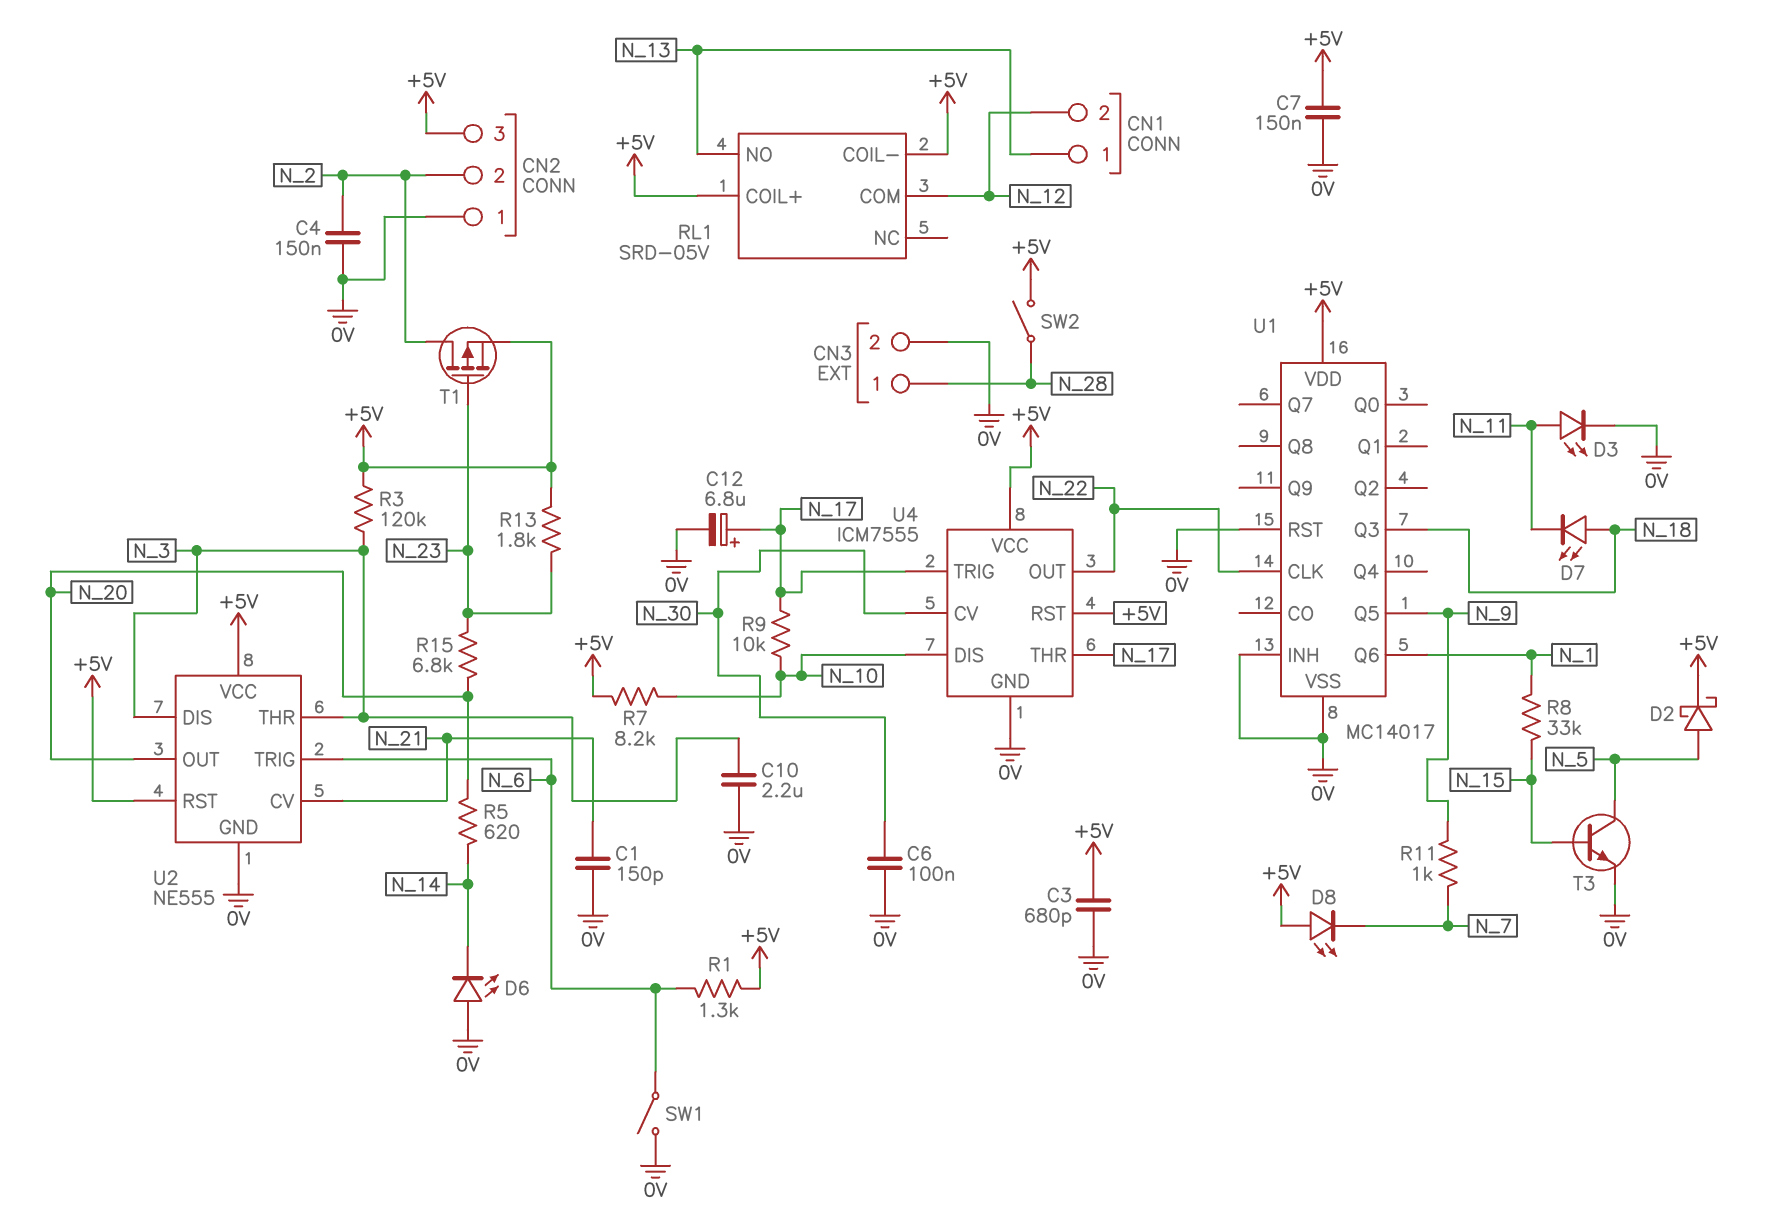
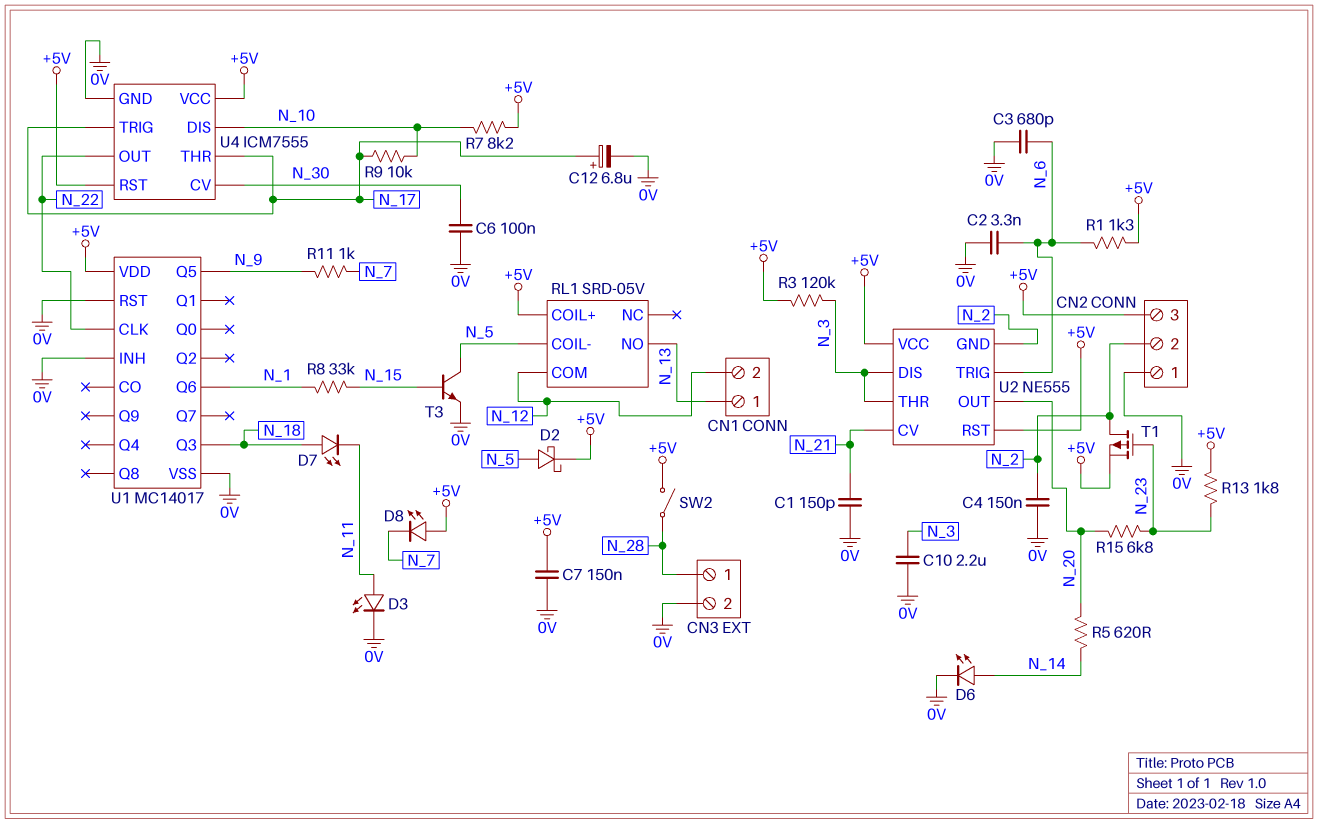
C2: none -> 3.3nF (0V, N_6)
C3: 680pF (+5V, 0V) -> 680pF (0V, N_6)
D6: LED (A 0V, K N_14) -> LED (A N_14, K 0V)
RL1 pin COIL-: +5V -> N_5
SW1: switch (0V, N_6) -> none
U2 pin GND: 0V -> N_2

